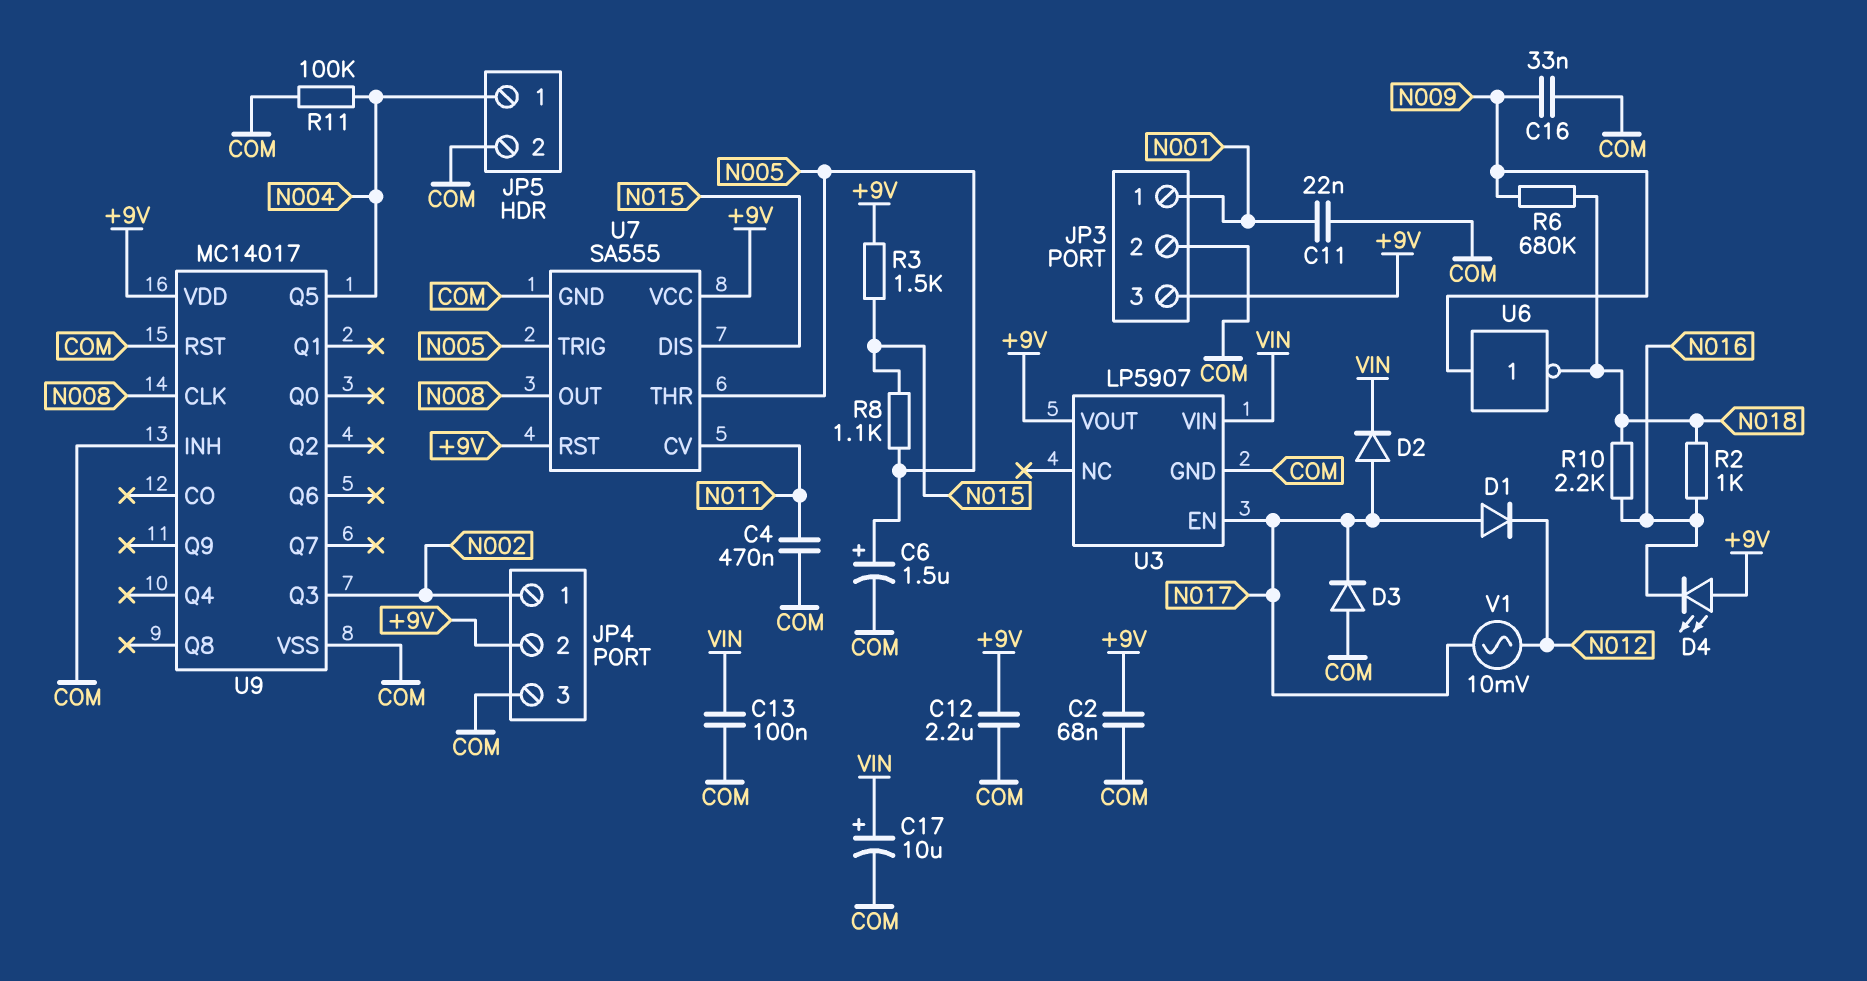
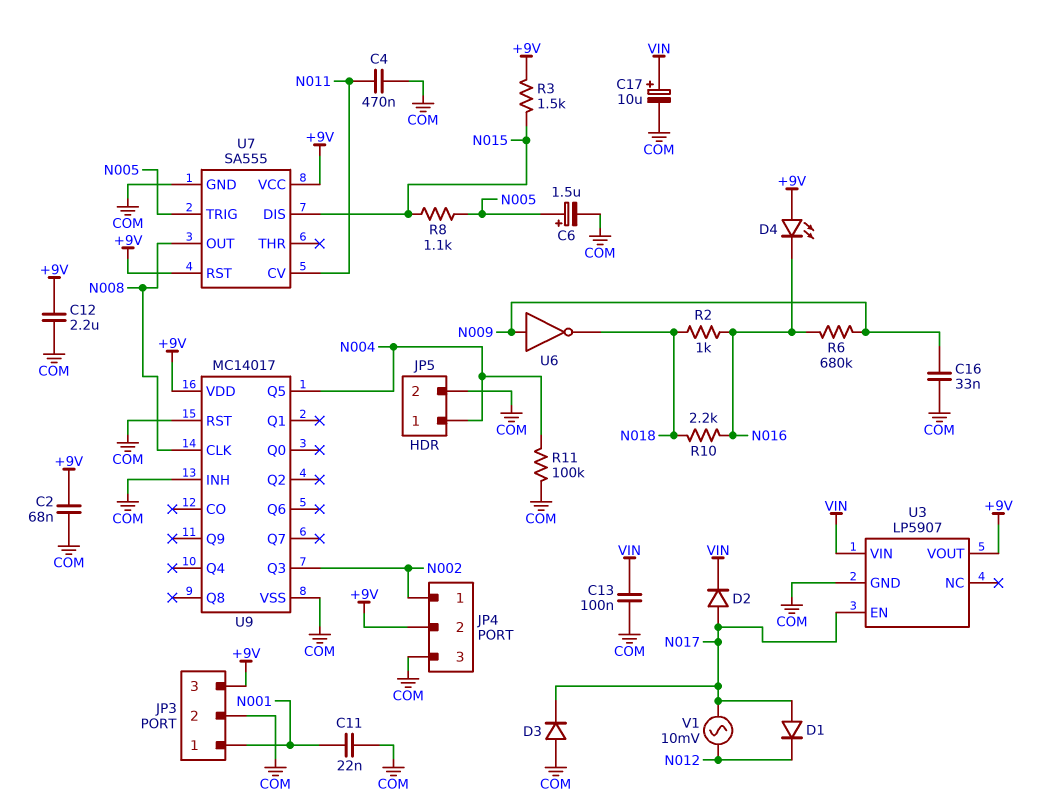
R6: 680k (N009, N018) -> 680k (N009, N016)
U7 pin THR: N005 -> none

